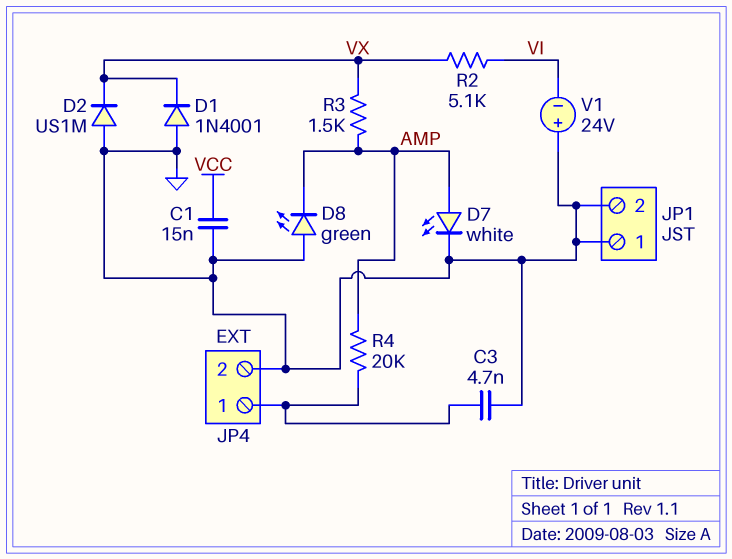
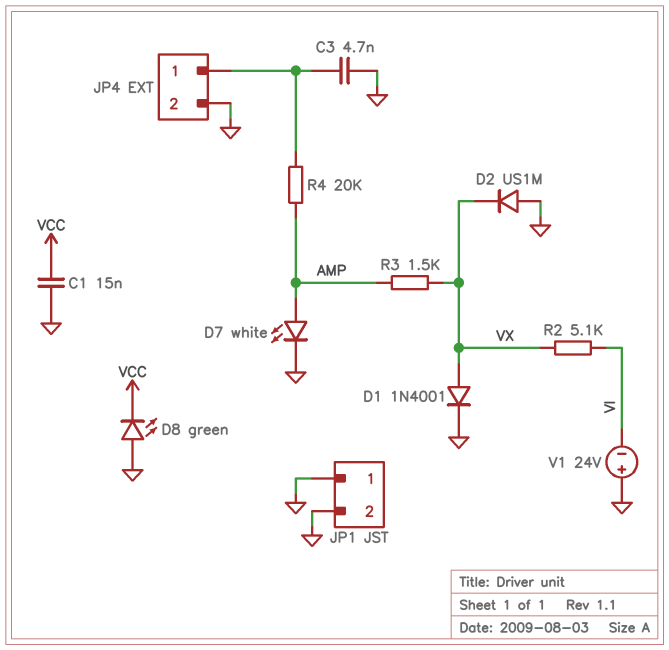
D1: diode 1N4001 (A GND, K VX) -> diode 1N4001 (A VX, K GND)
D8: LED green (A GND, K AMP) -> LED green (A GND, K VCC)

